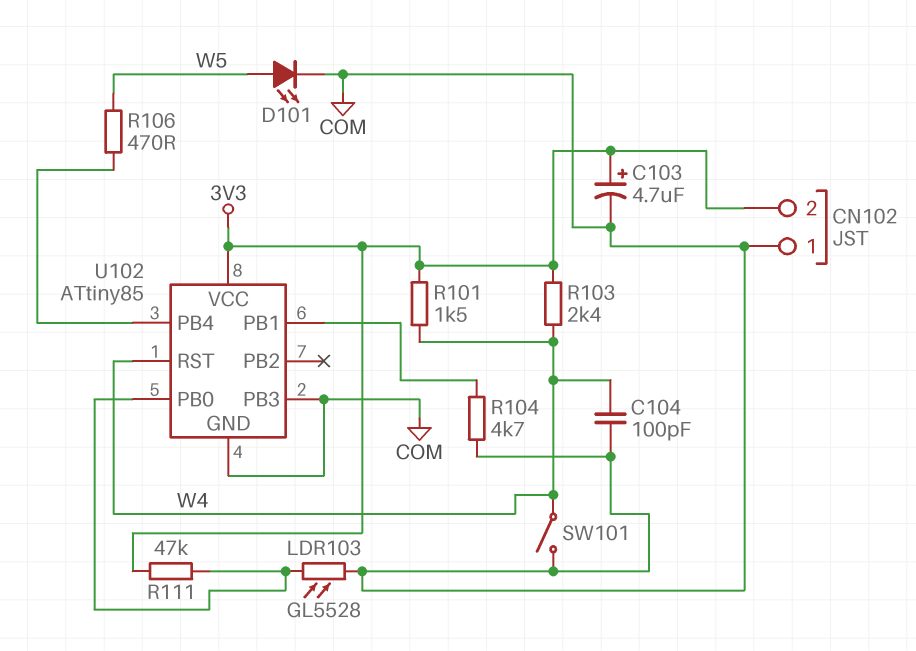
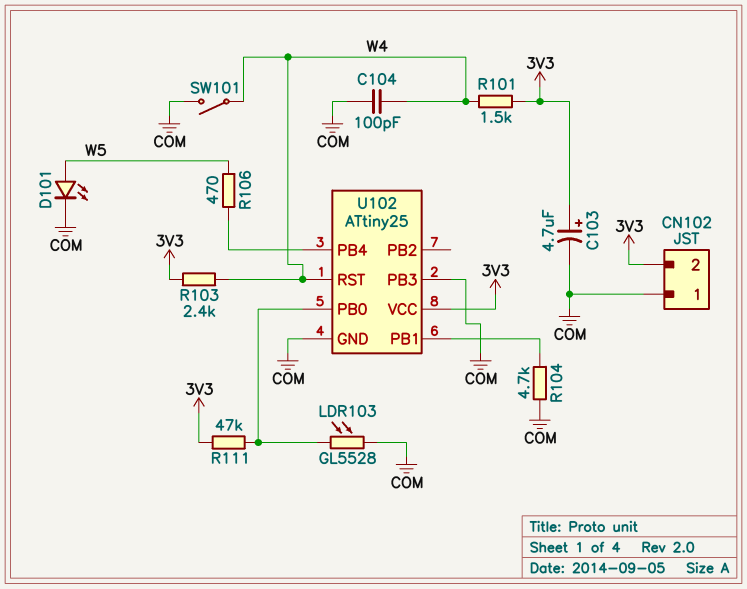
U102: ATtiny85 -> ATtiny25

